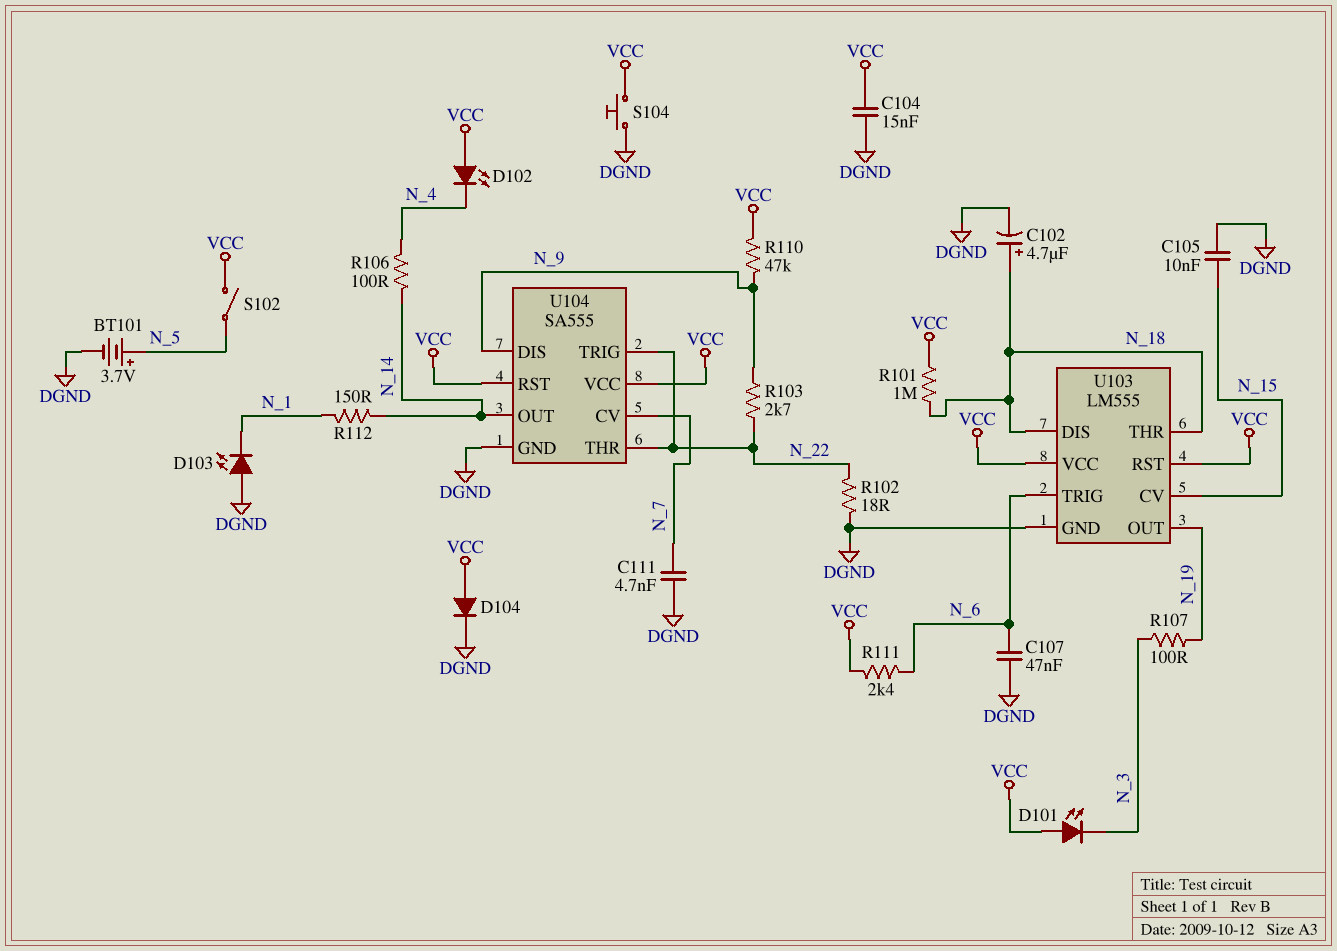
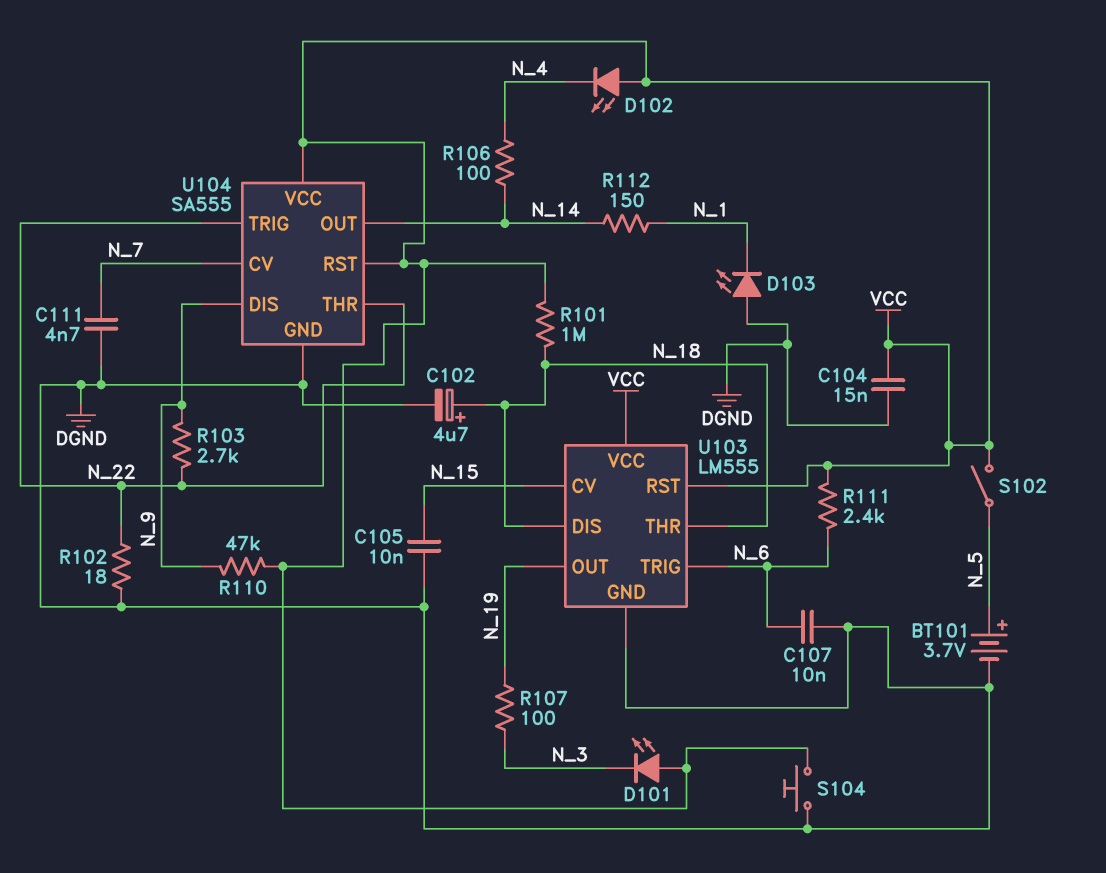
C107: 47nF (DGND, N_6) -> 10nF (DGND, N_6)
D104: diode (A VCC, K DGND) -> none

